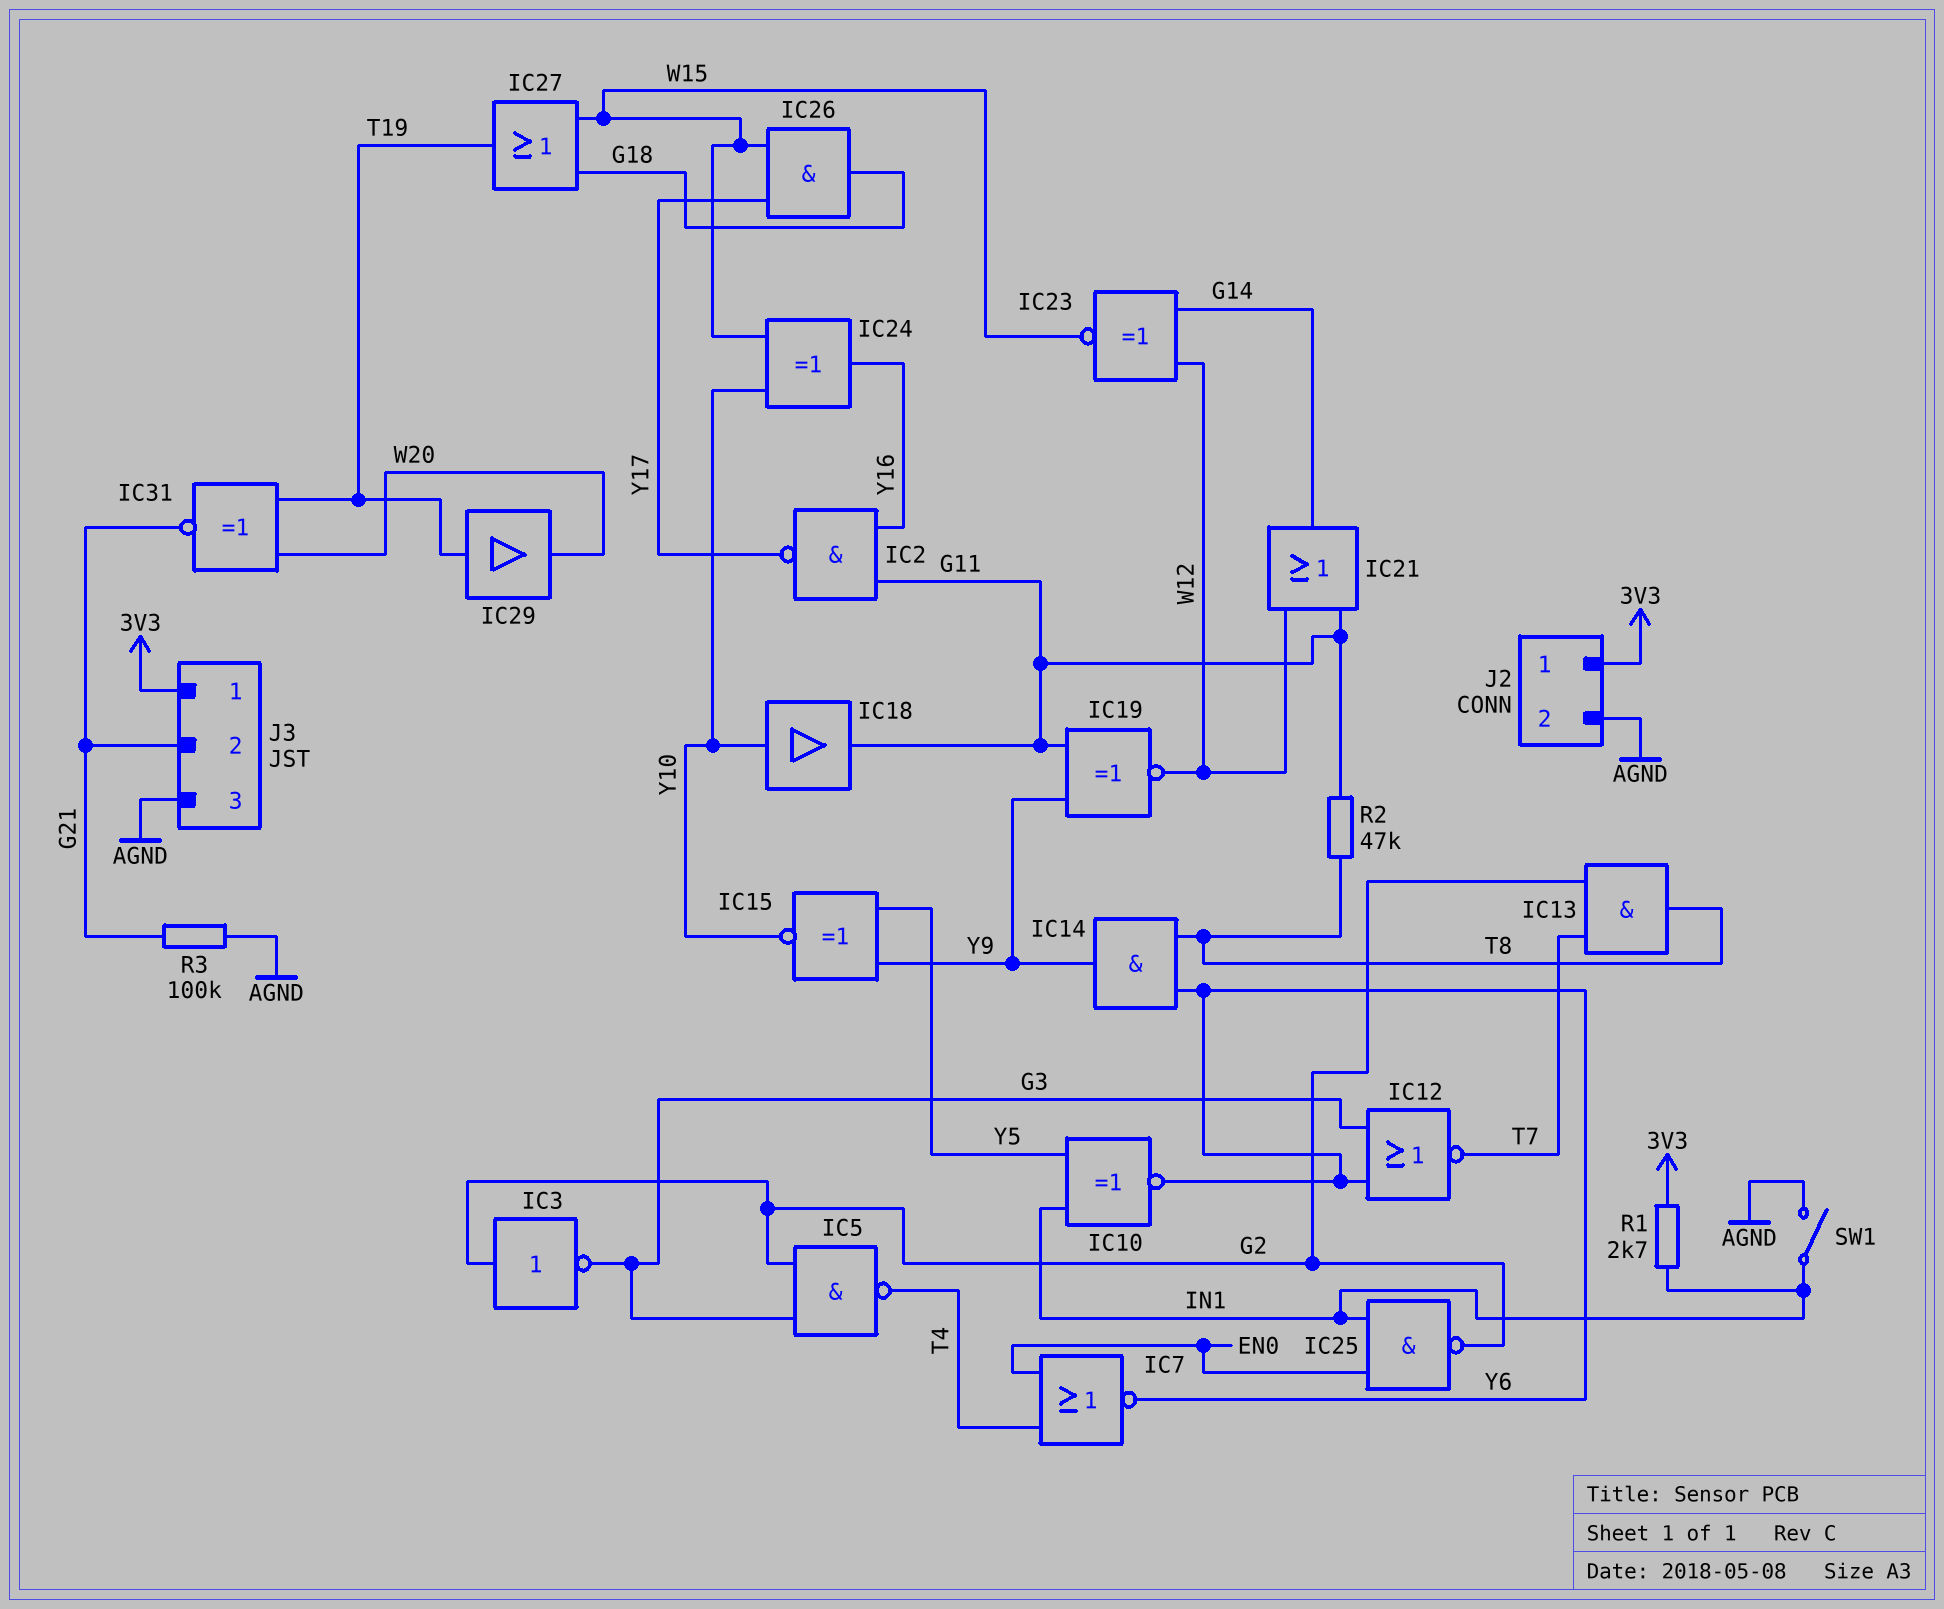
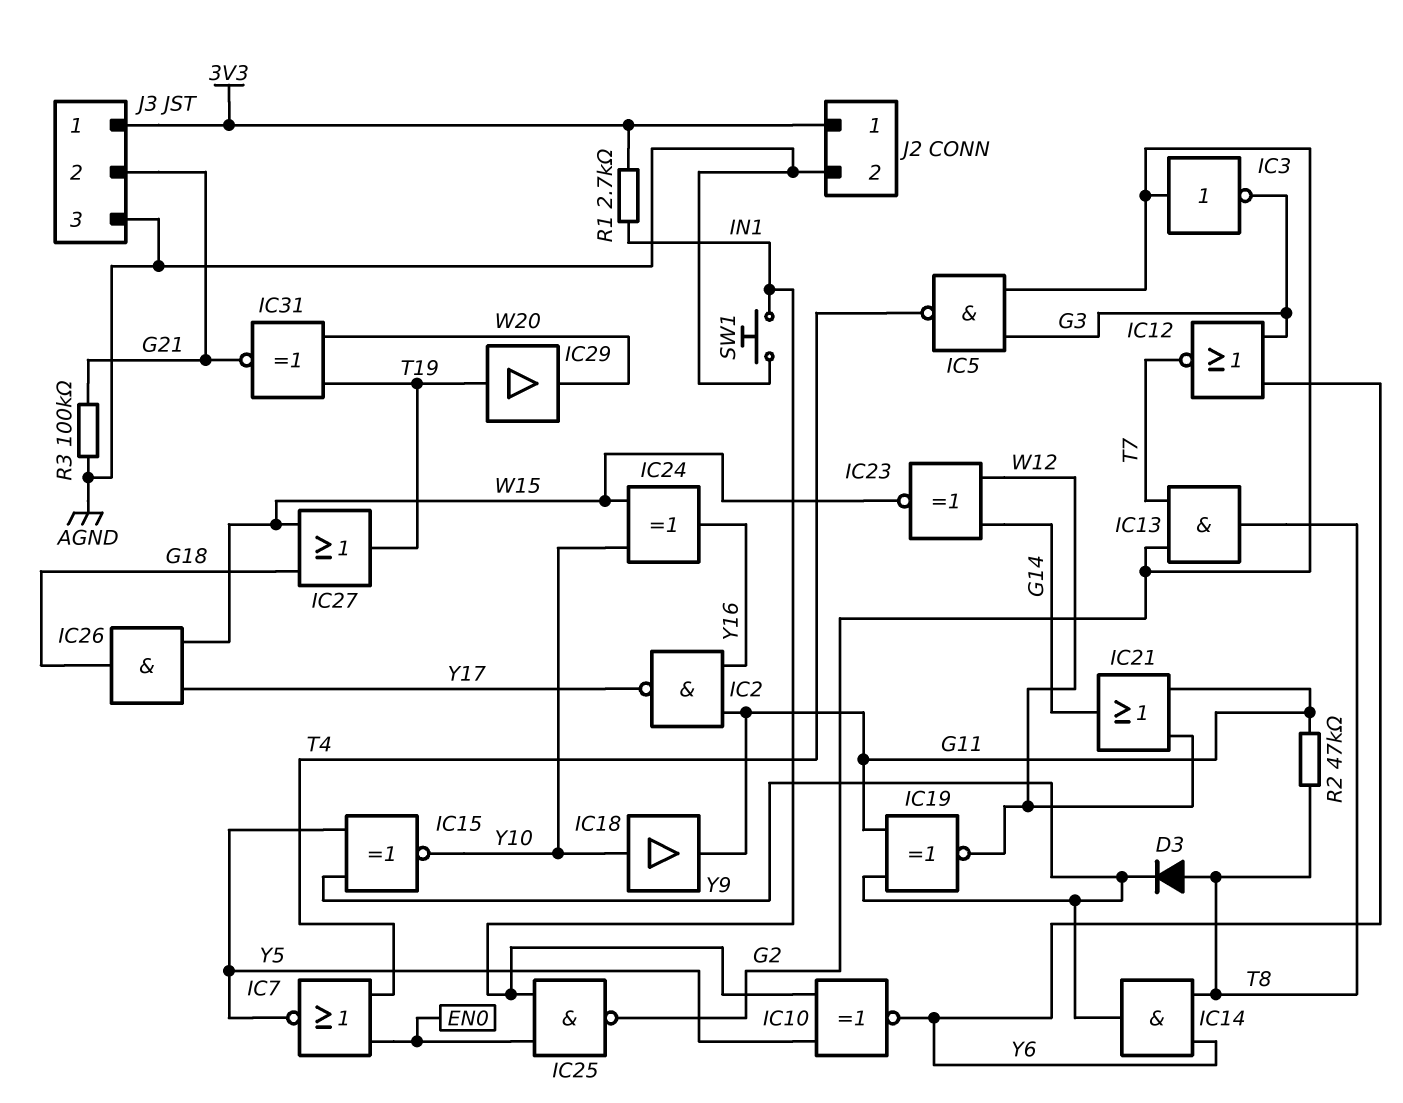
D3: none -> diode (A T8, K Y9)
IC7: NOR (in EN0, in T4, out Y6) -> NOR (in EN0, in T4, out Y5)
SW1: switch (AGND, IN1) -> button (AGND, IN1)

